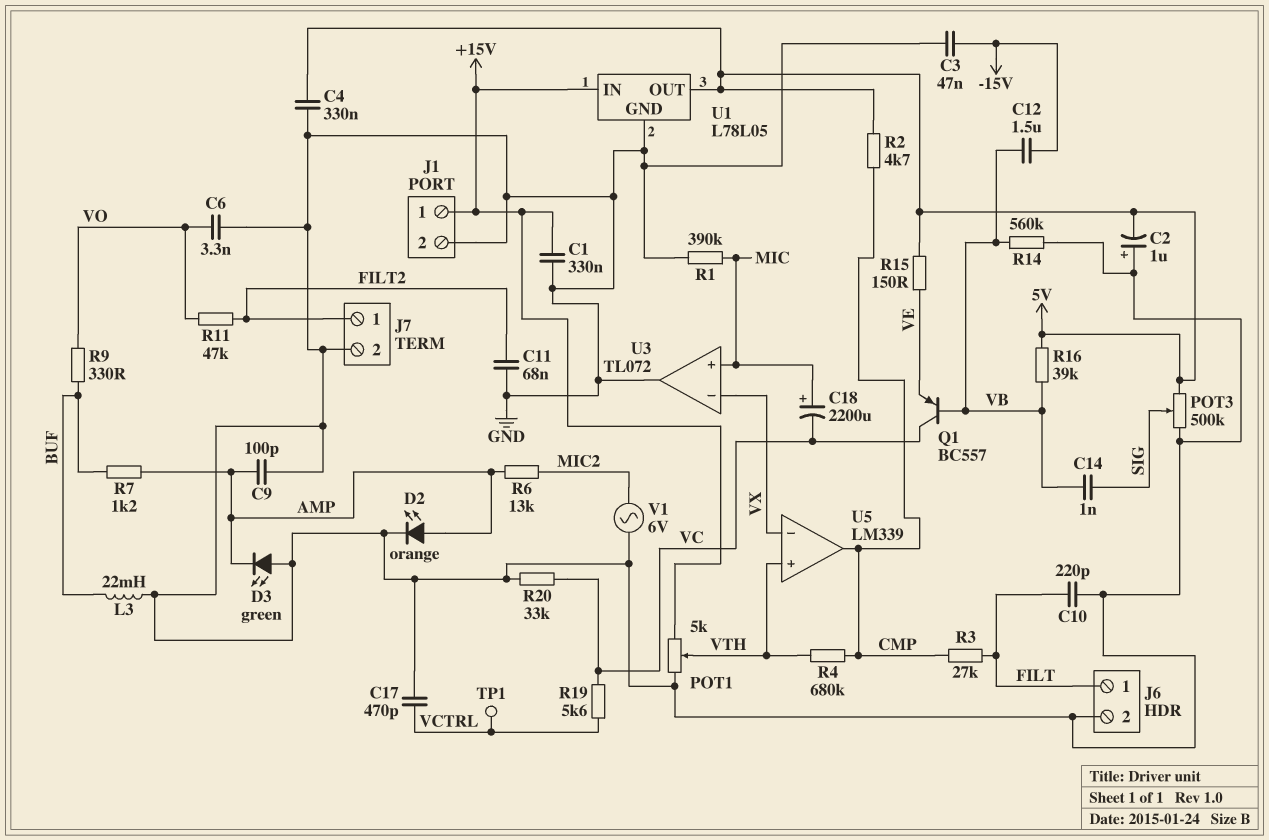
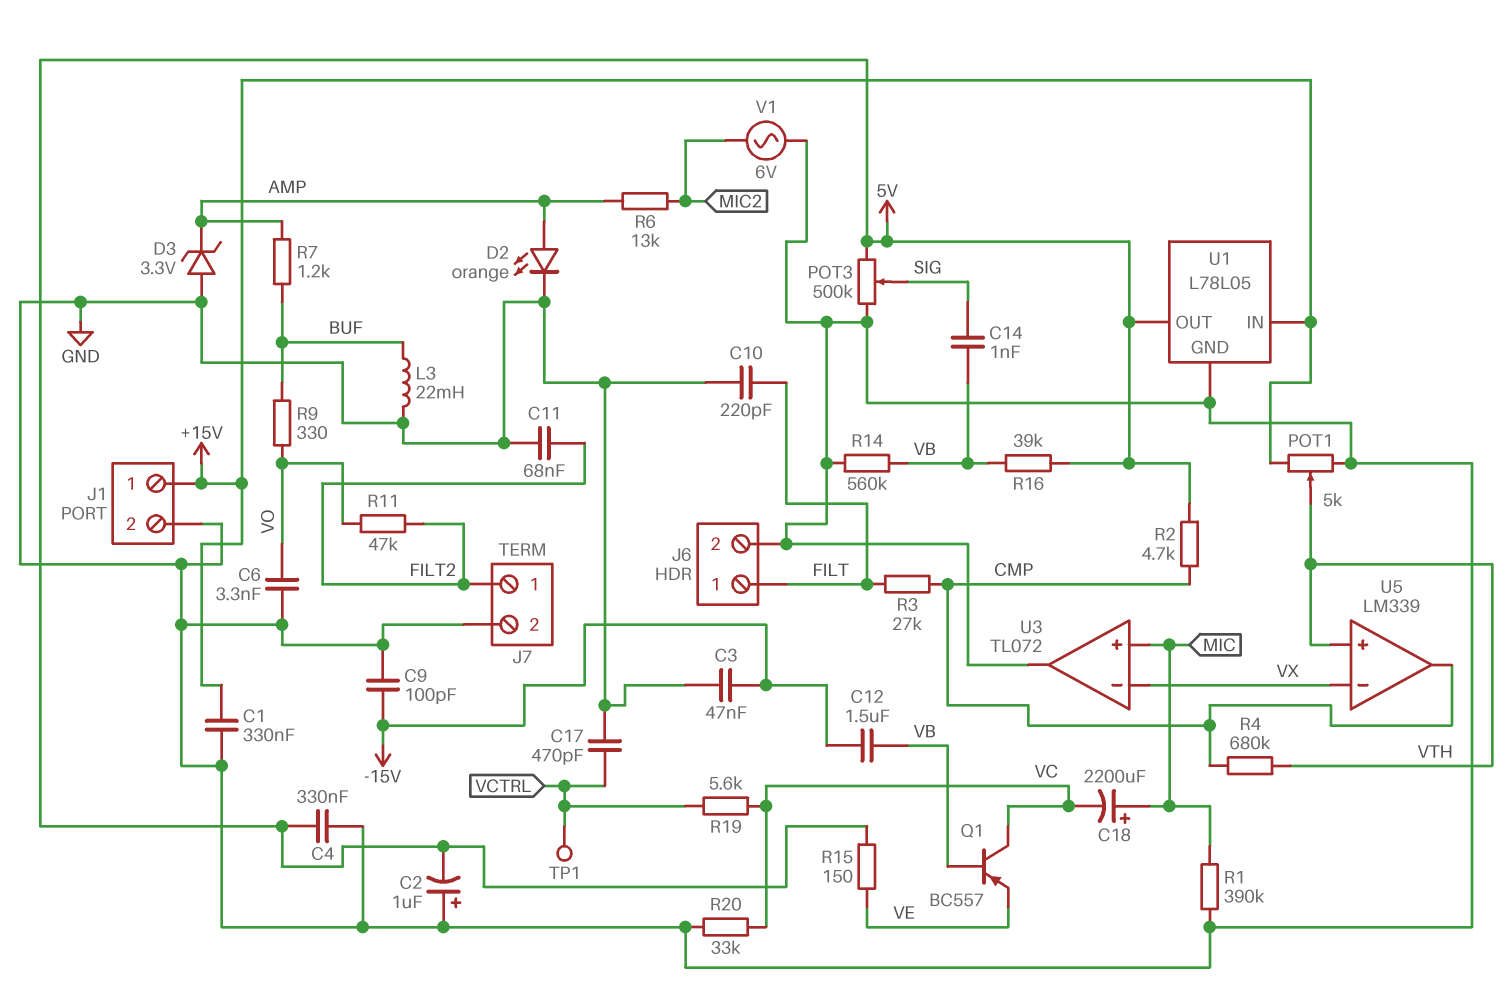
C9: 100pF (AMP, GND) -> 100pF (-15V, GND)
D3: LED green (A GND, K AMP) -> zener 3.3V (A GND, K AMP)

